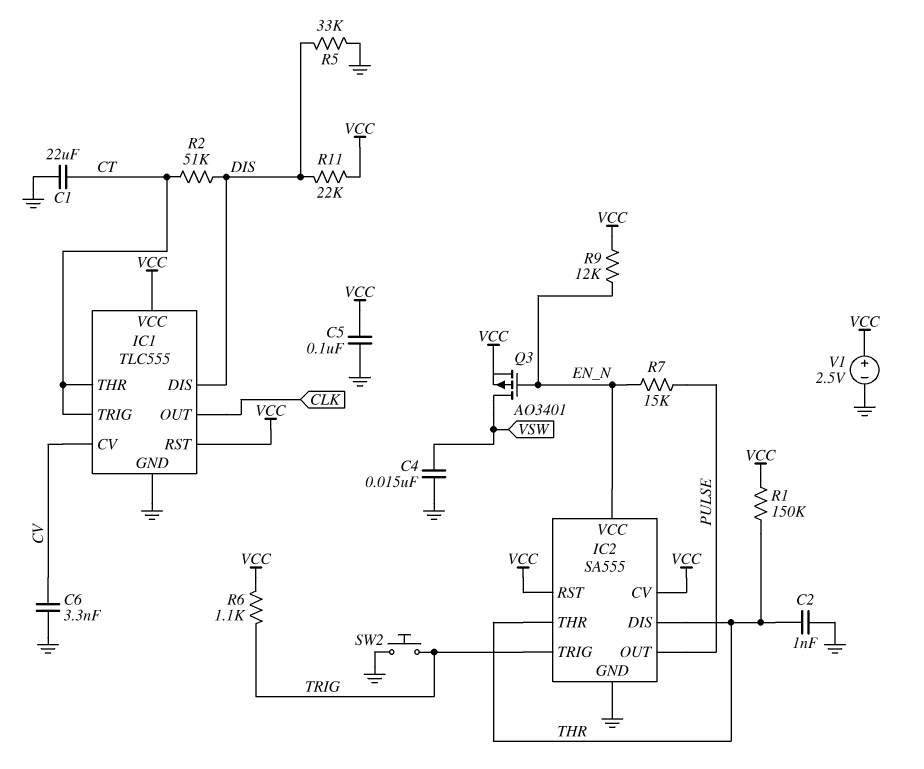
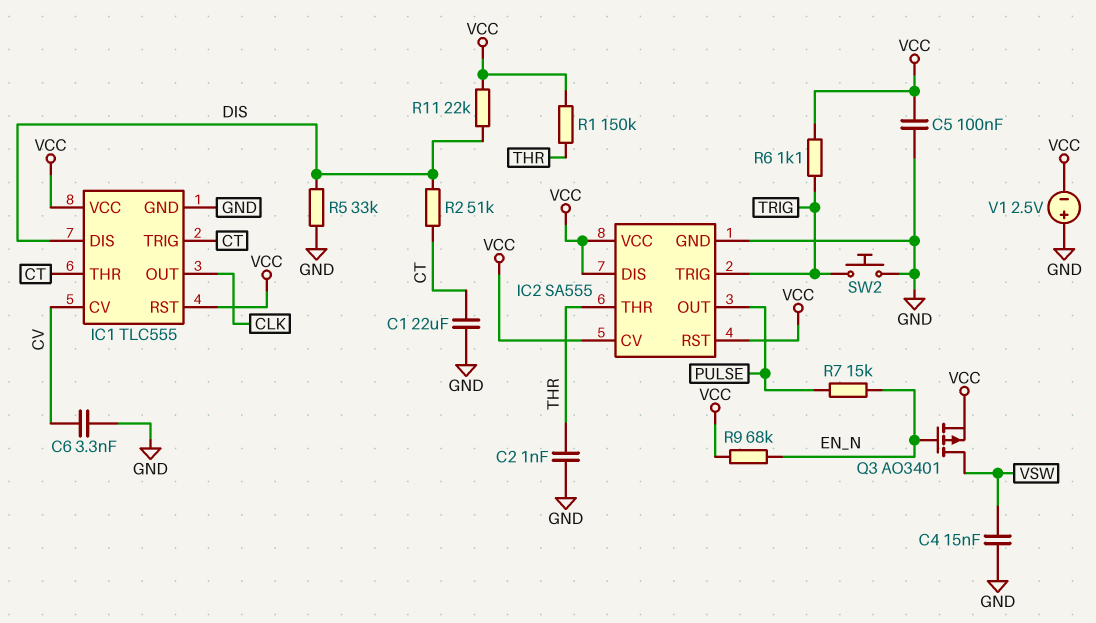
IC2 pin DIS: THR -> VCC
IC2 pin VCC: EN_N -> VCC
R9: 12k (EN_N, VCC) -> 68k (EN_N, VCC)
V1: 2.5V (plus VCC, minus GND) -> 2.5V (plus GND, minus VCC)

